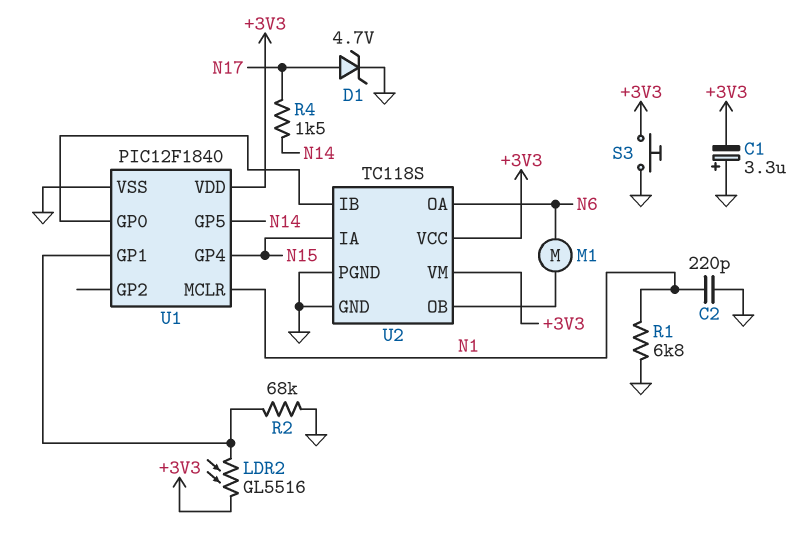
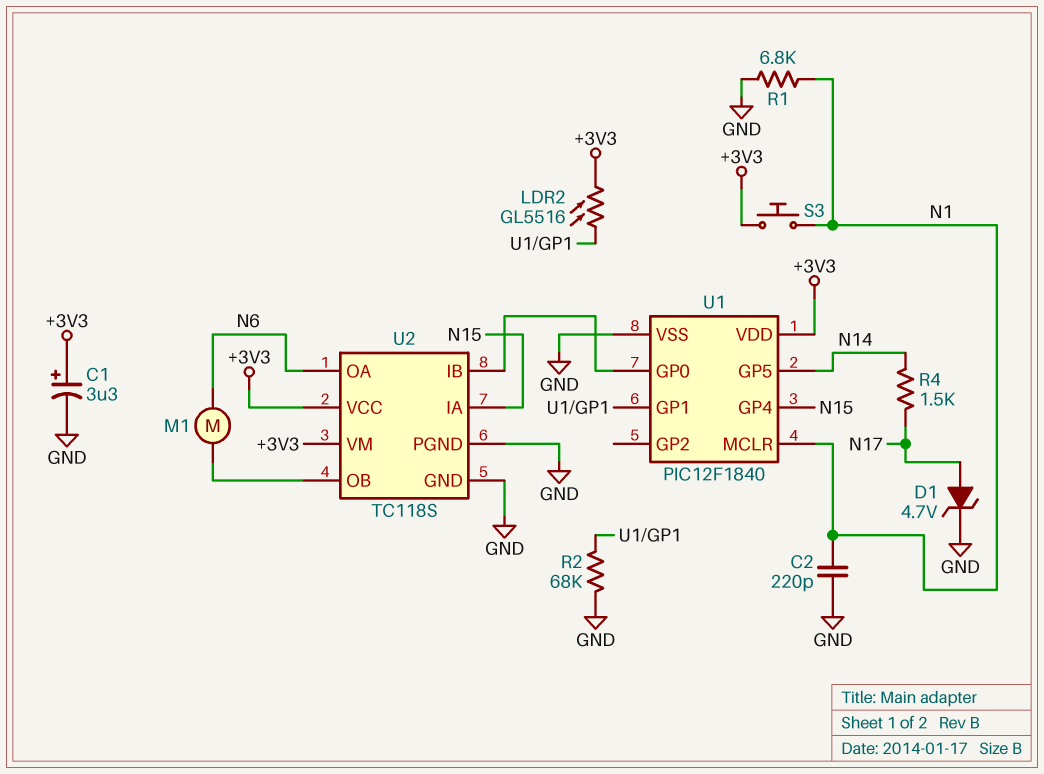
C1: 3.3uF (plus GND, minus +3V3) -> 3.3uF (plus +3V3, minus GND)
S3: button (+3V3, GND) -> button (+3V3, N1)

